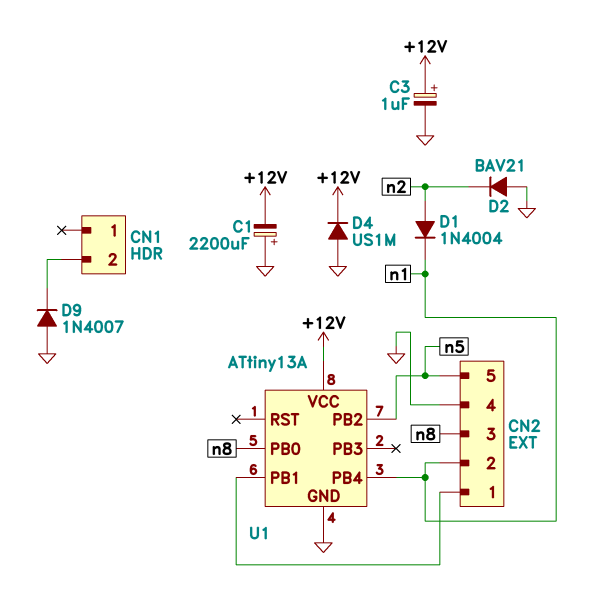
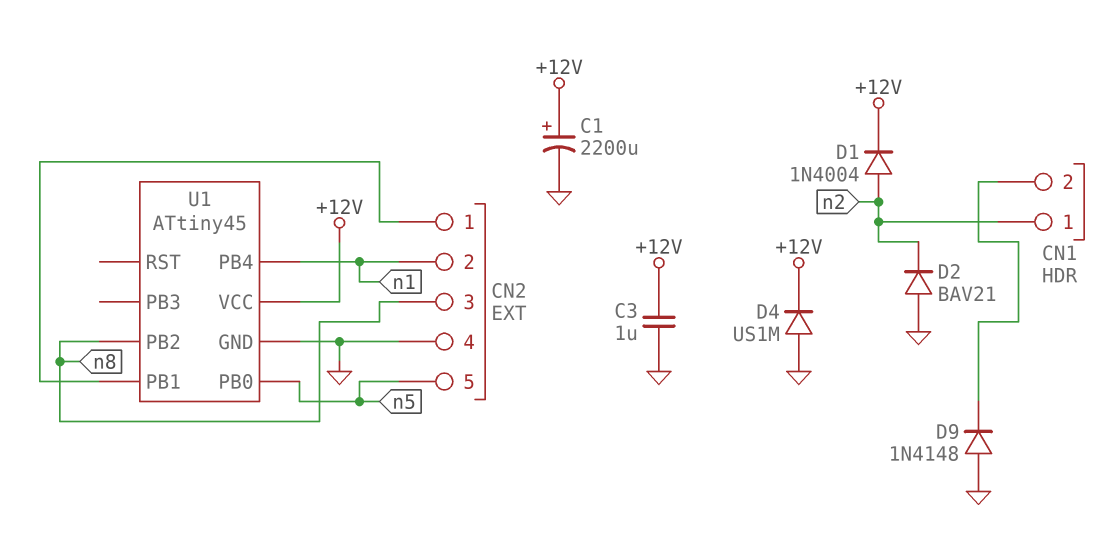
C1: 2200uF (plus GND, minus +12V) -> 2200uF (plus +12V, minus GND)
C3: 1uF (plus +12V, minus GND) -> 1uF (+12V, GND)
CN1 pin 1: none -> n2
D1: diode 1N4004 (A n2, K n1) -> diode 1N4004 (A n2, K +12V)
D9: diode 1N4007 (A GND, K CN1/2) -> diode 1N4148 (A GND, K CN1/2)
U1: ATtiny13A -> ATtiny45
U1 pin PB0: n8 -> n5
U1 pin PB2: n5 -> n8

